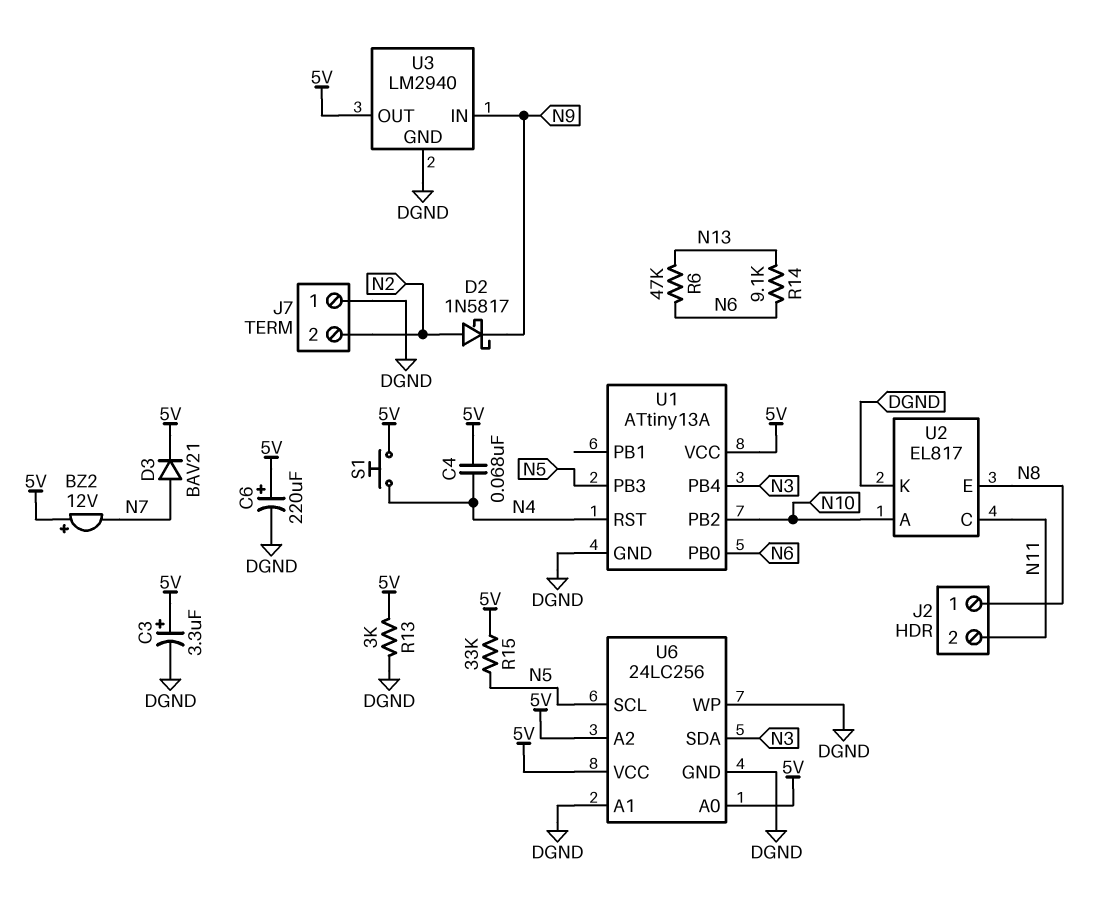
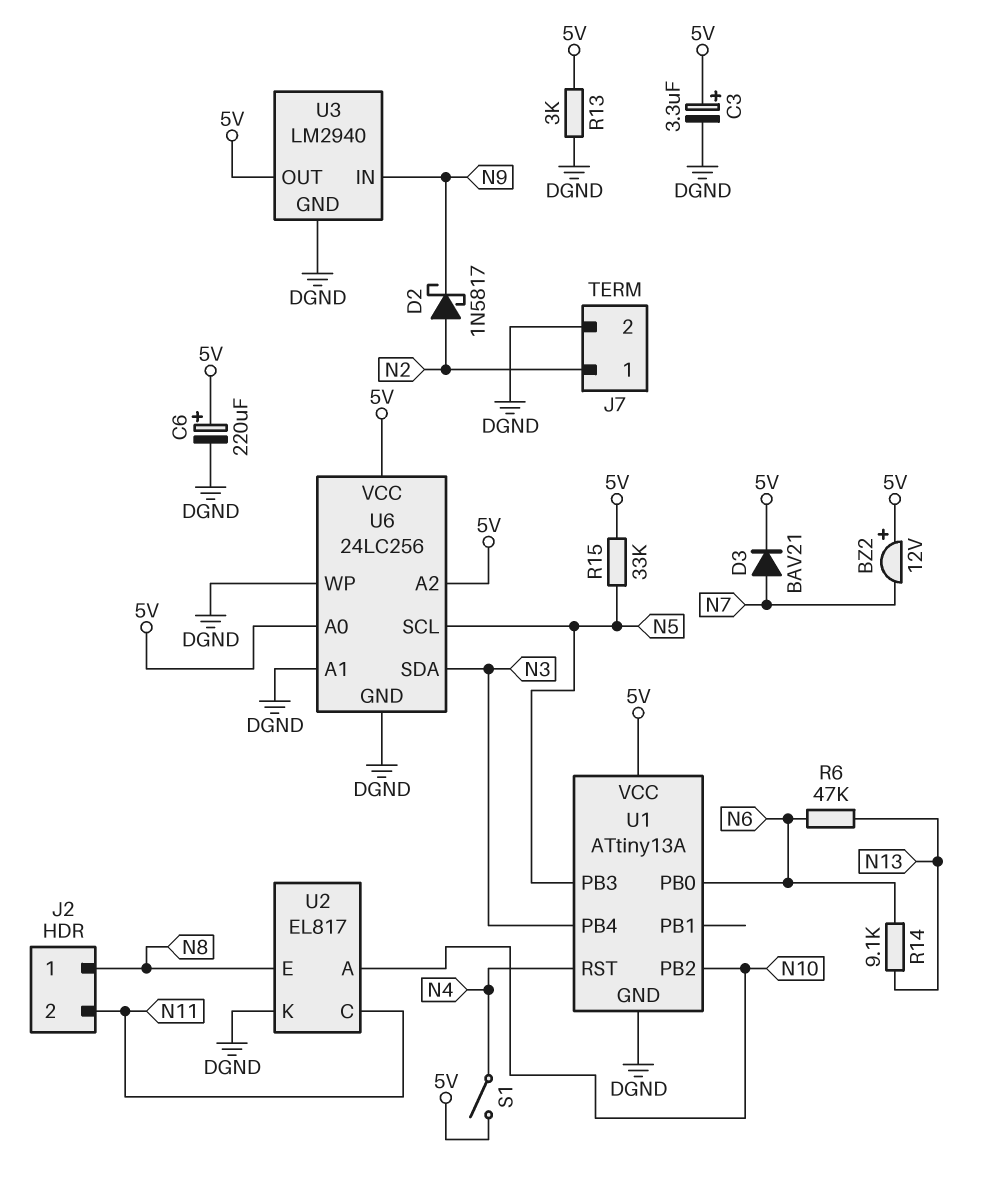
C4: 68nF (5V, N4) -> none
J7 pin 1: DGND -> N2
J7 pin 2: N2 -> DGND
S1: button (5V, N4) -> switch (5V, N4)

